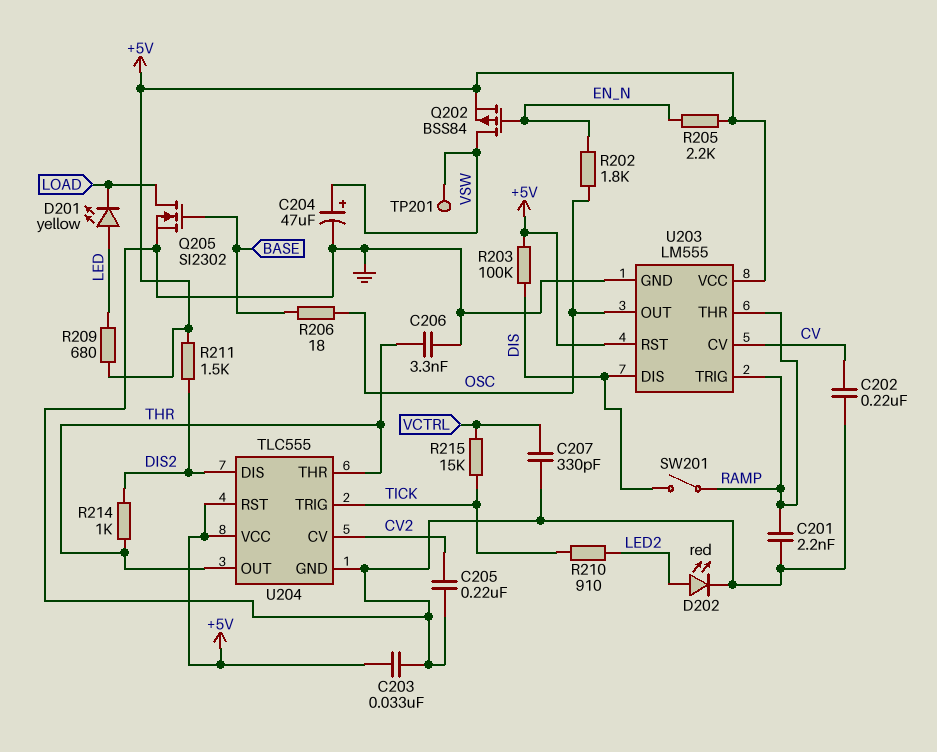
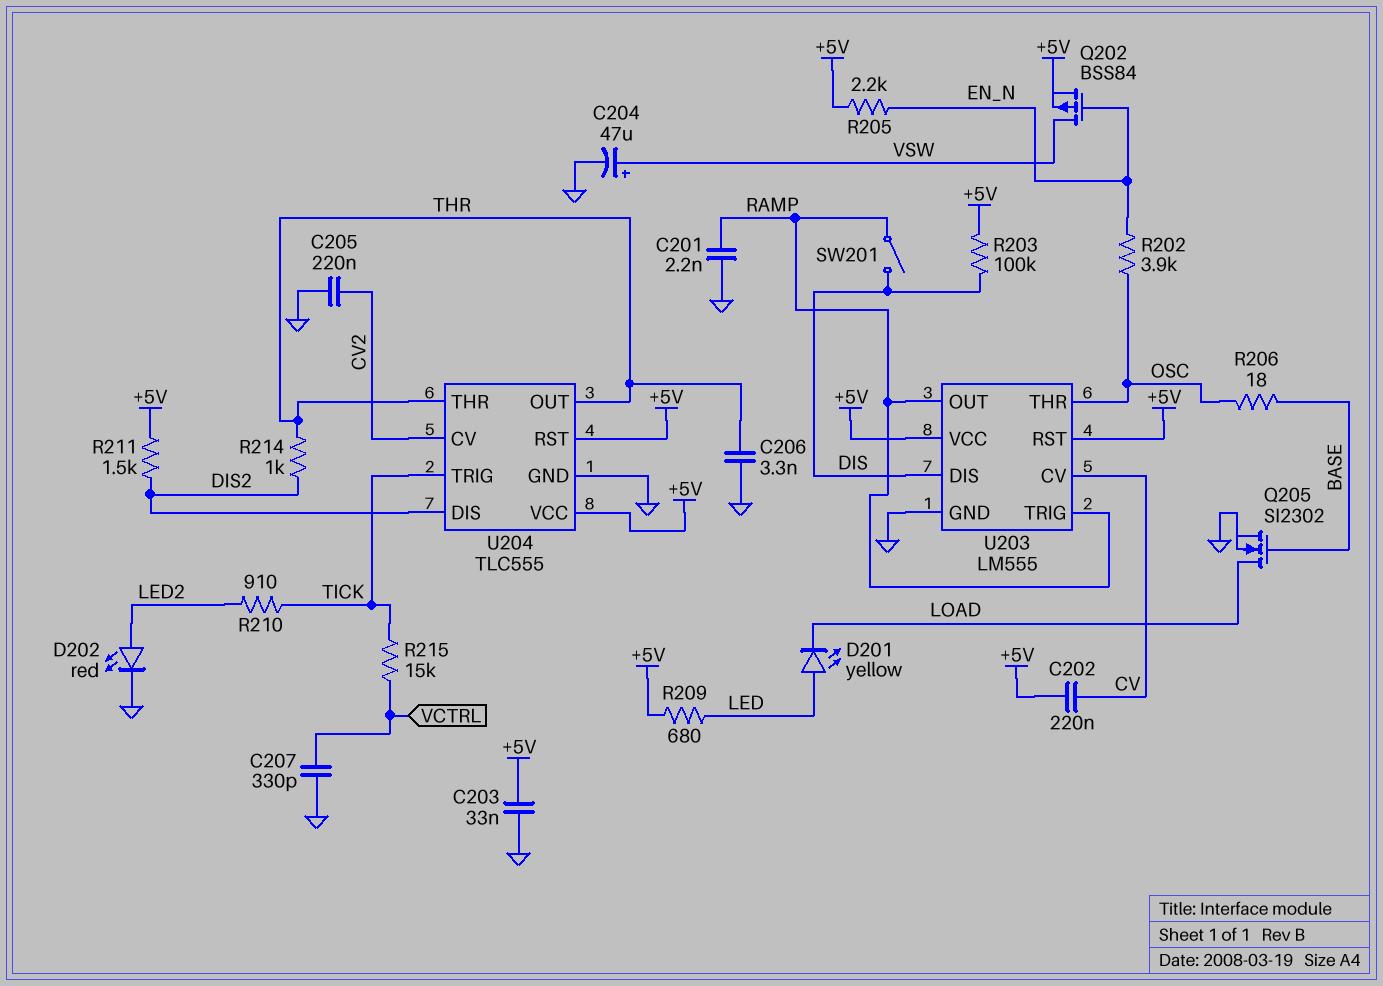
C202: 220nF (CV, GND) -> 220nF (+5V, CV)
R202: 1.8k (EN_N, OSC) -> 3.9k (EN_N, OSC)
TP201: test point (VSW) -> none
U203 pin OUT: OSC -> RAMP
U203 pin THR: RAMP -> OSC

